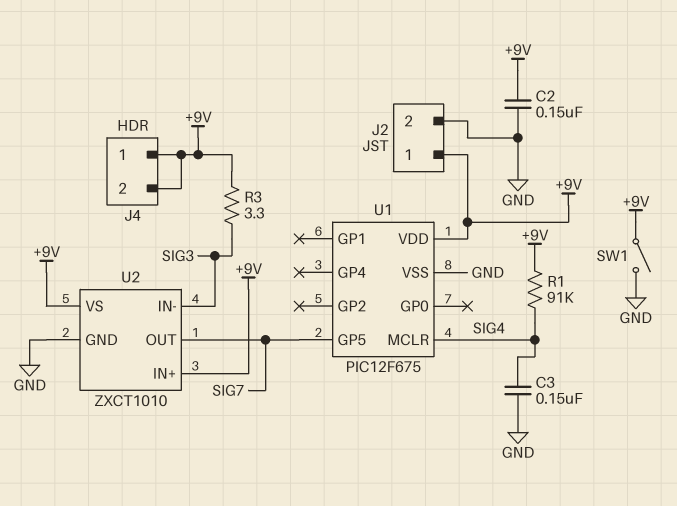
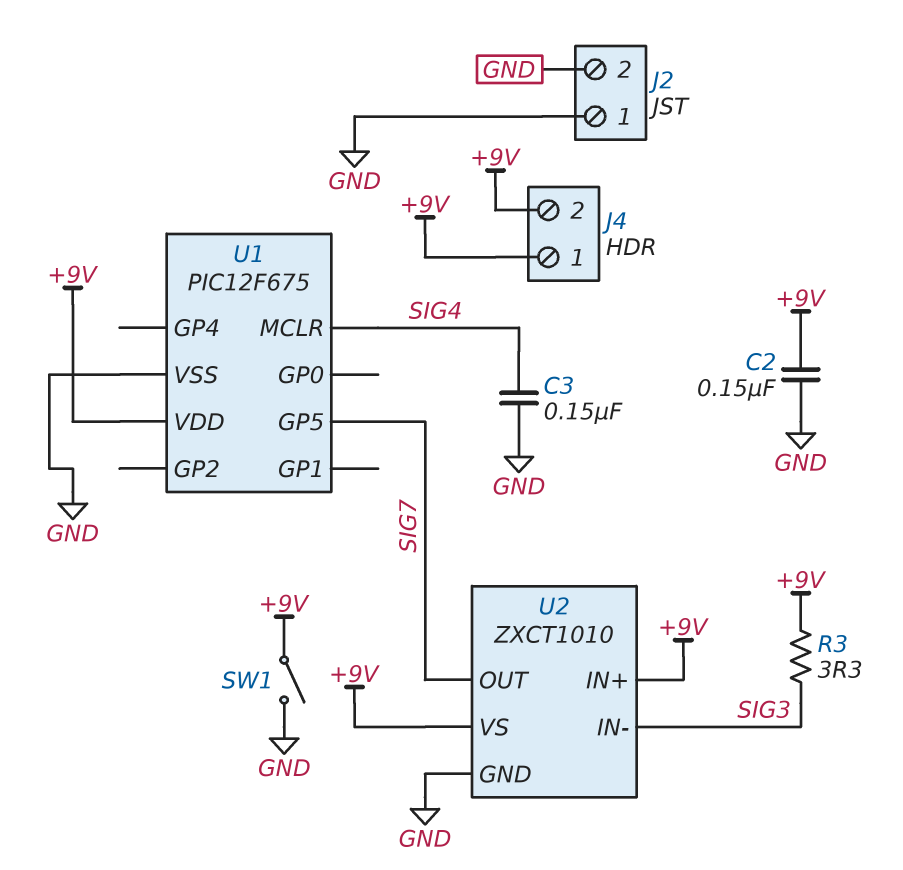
J2 pin 1: +9V -> GND
R1: 91k (+9V, SIG4) -> none

